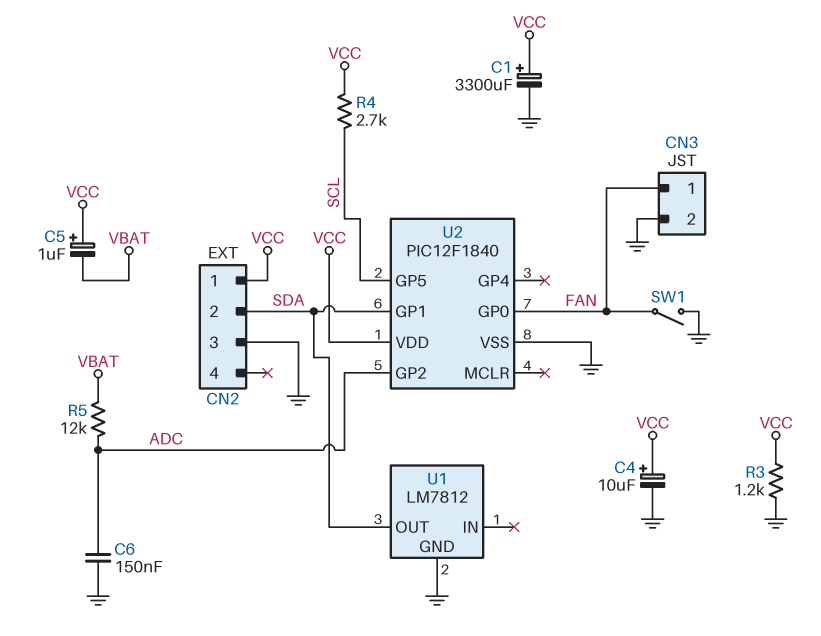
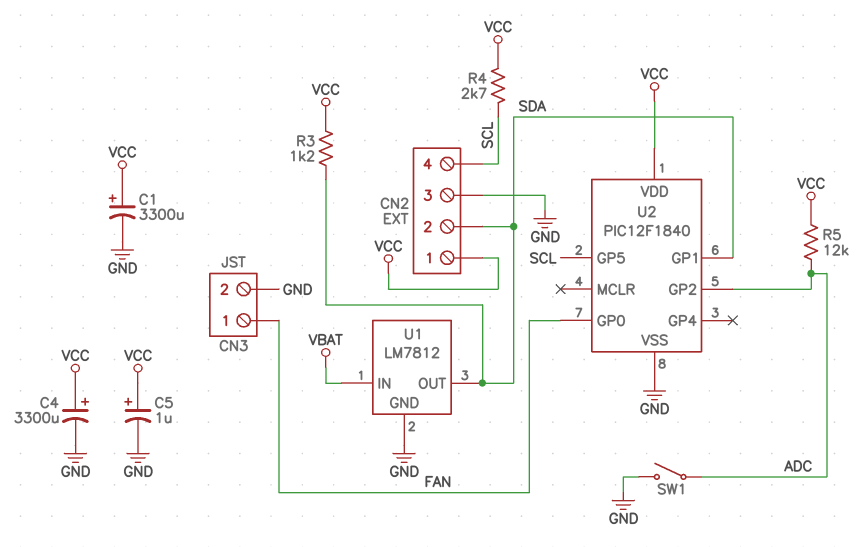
C4: 10uF (plus VCC, minus GND) -> 3300uF (plus VCC, minus GND)
C5: 1uF (plus VCC, minus VBAT) -> 1uF (plus VCC, minus GND)
C6: 150nF (ADC, GND) -> none
CN2 pin 4: none -> SCL
R3: 1.2k (GND, VCC) -> 1.2k (SDA, VCC)
R5: 12k (ADC, VBAT) -> 12k (ADC, VCC)
SW1: switch (FAN, GND) -> switch (ADC, GND)
U1 pin IN: none -> VBAT

